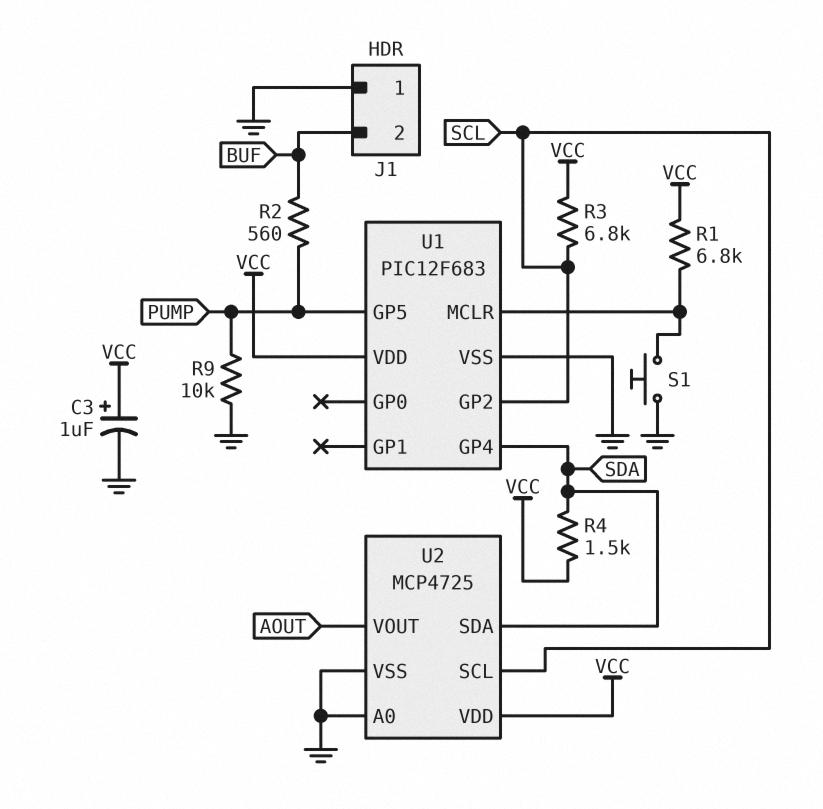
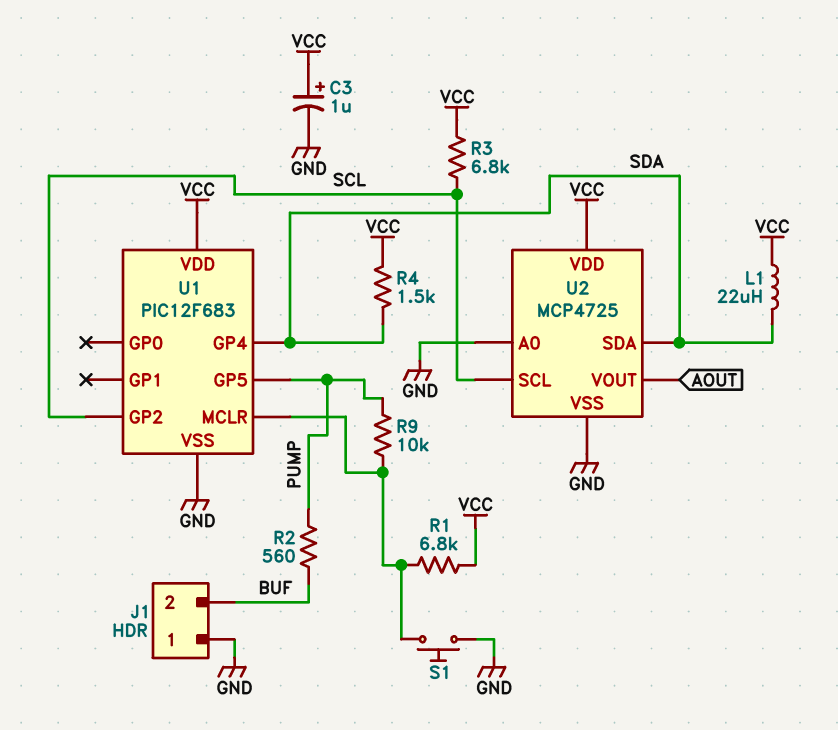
L1: none -> 22uH (SDA, VCC)
R9: 10k (GND, PUMP) -> 10k (PUMP, U1/MCLR)

